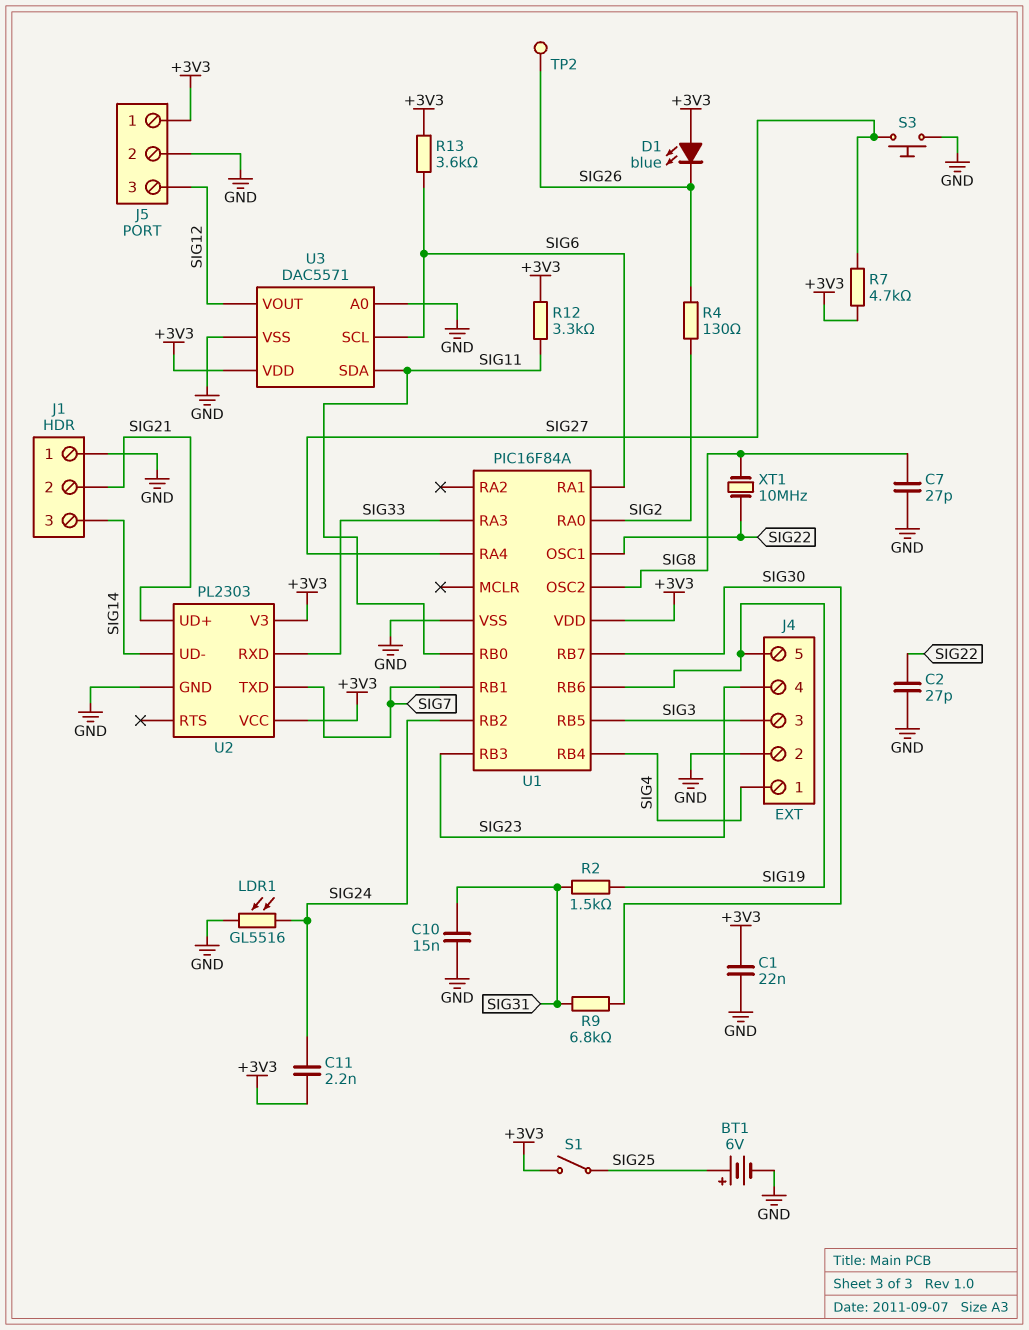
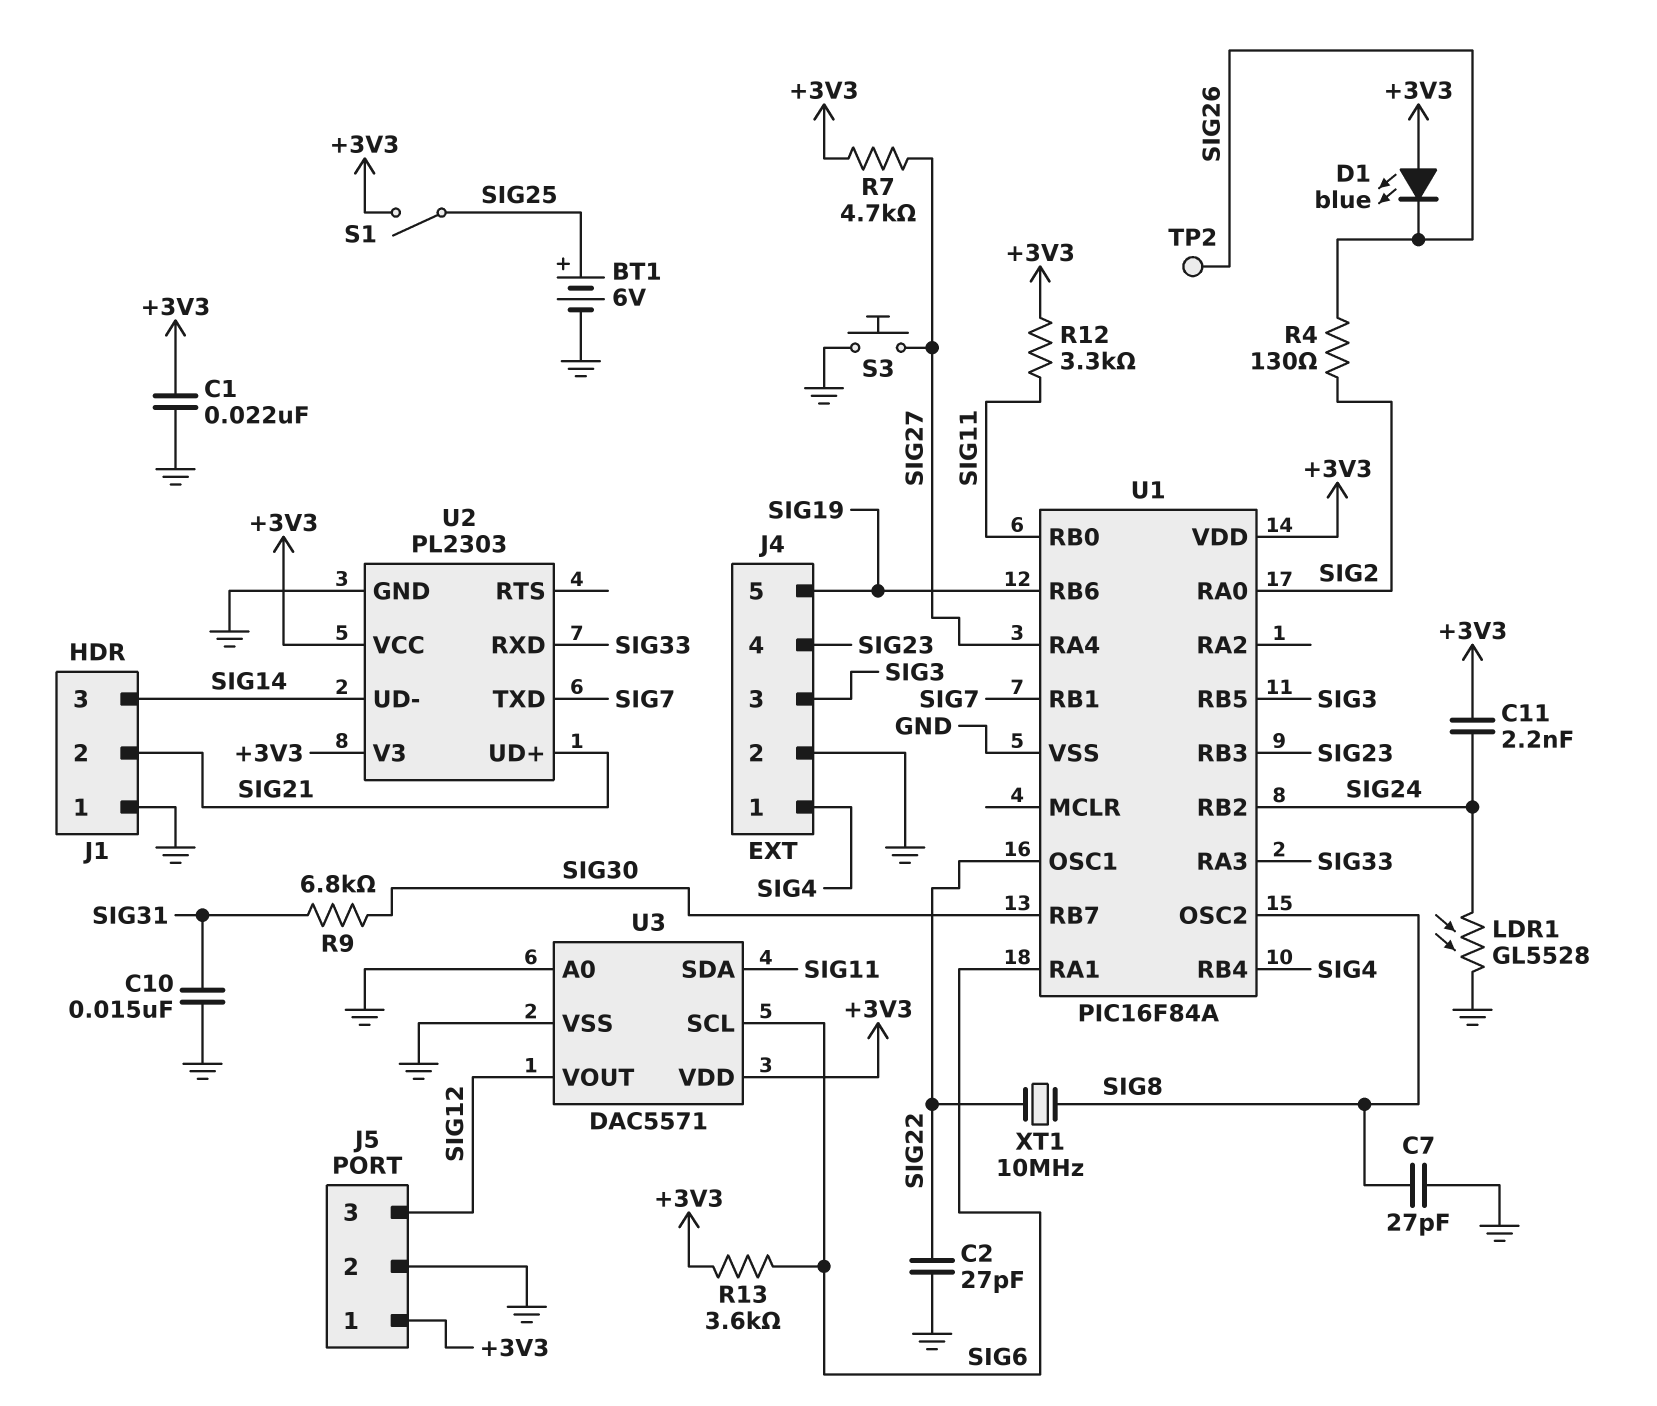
LDR1: GL5516 (GND, SIG24) -> GL5528 (GND, SIG24)
R2: 1.5k (SIG19, SIG31) -> none

